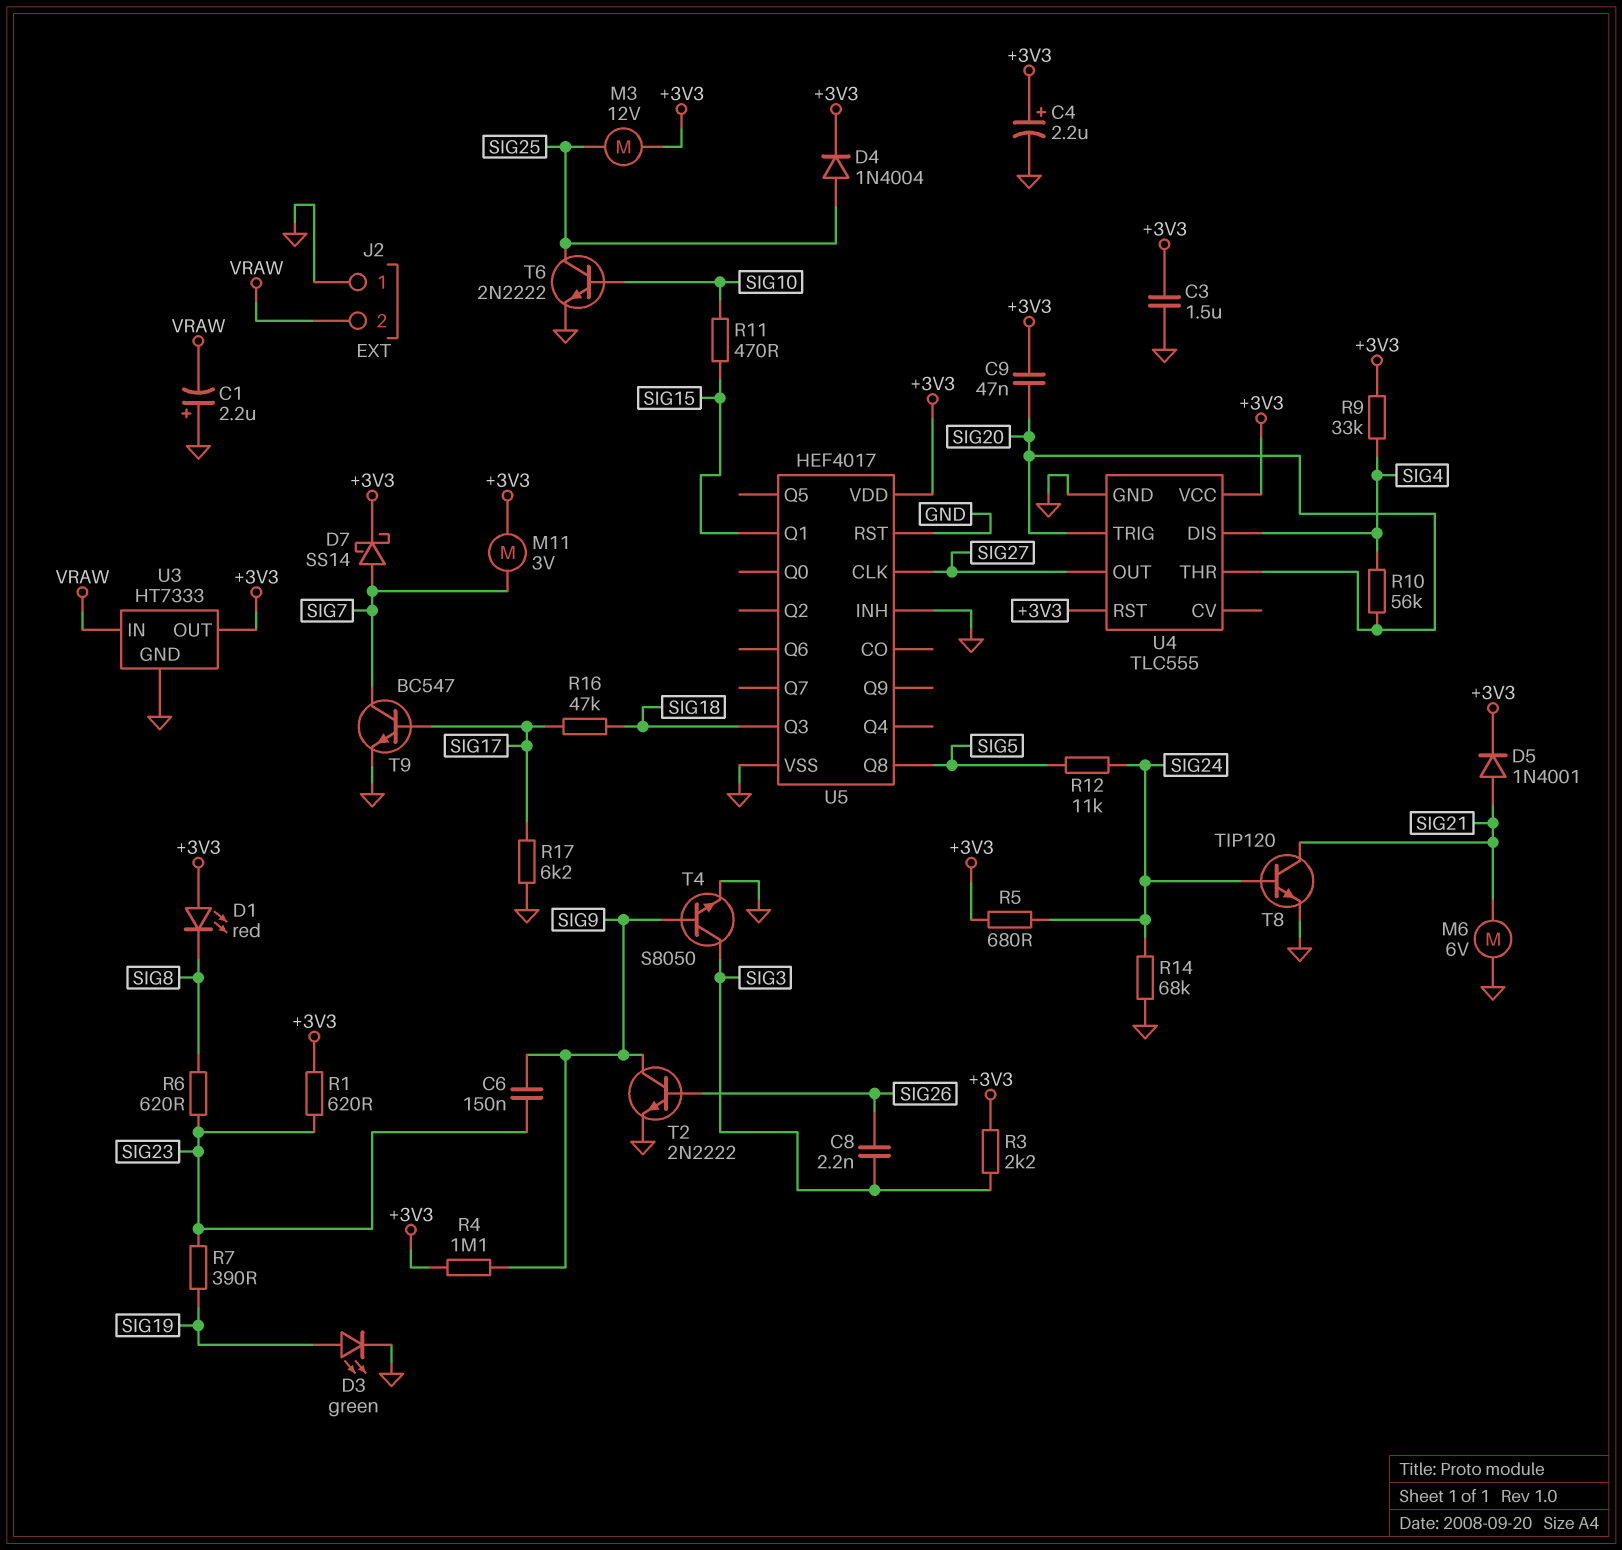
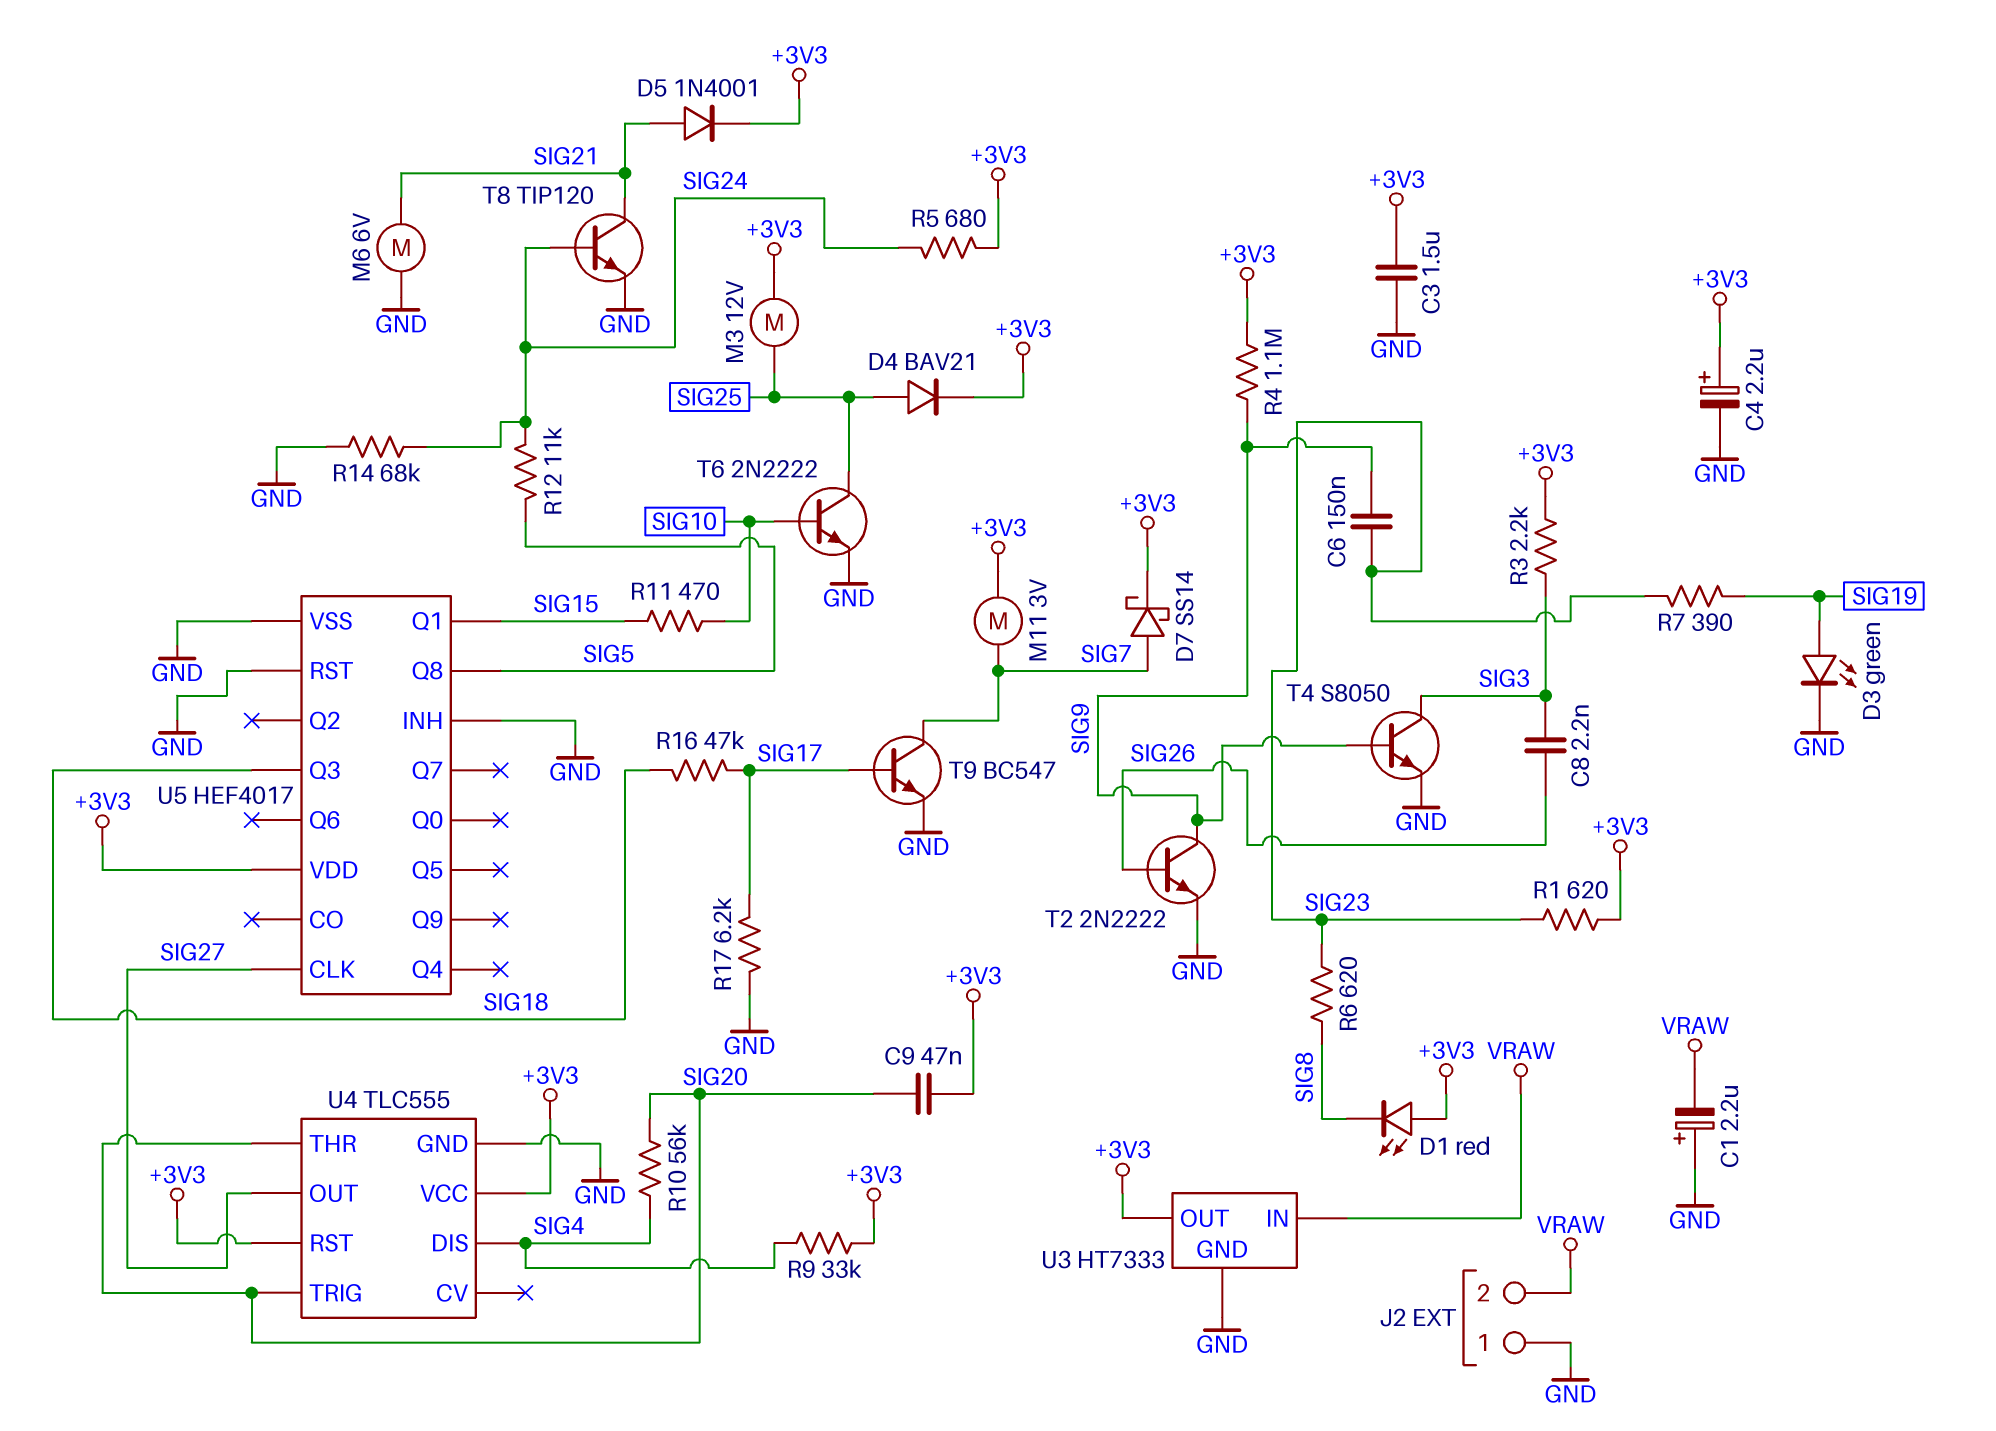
D4: diode 1N4004 (A SIG25, K +3V3) -> diode BAV21 (A SIG25, K +3V3)

